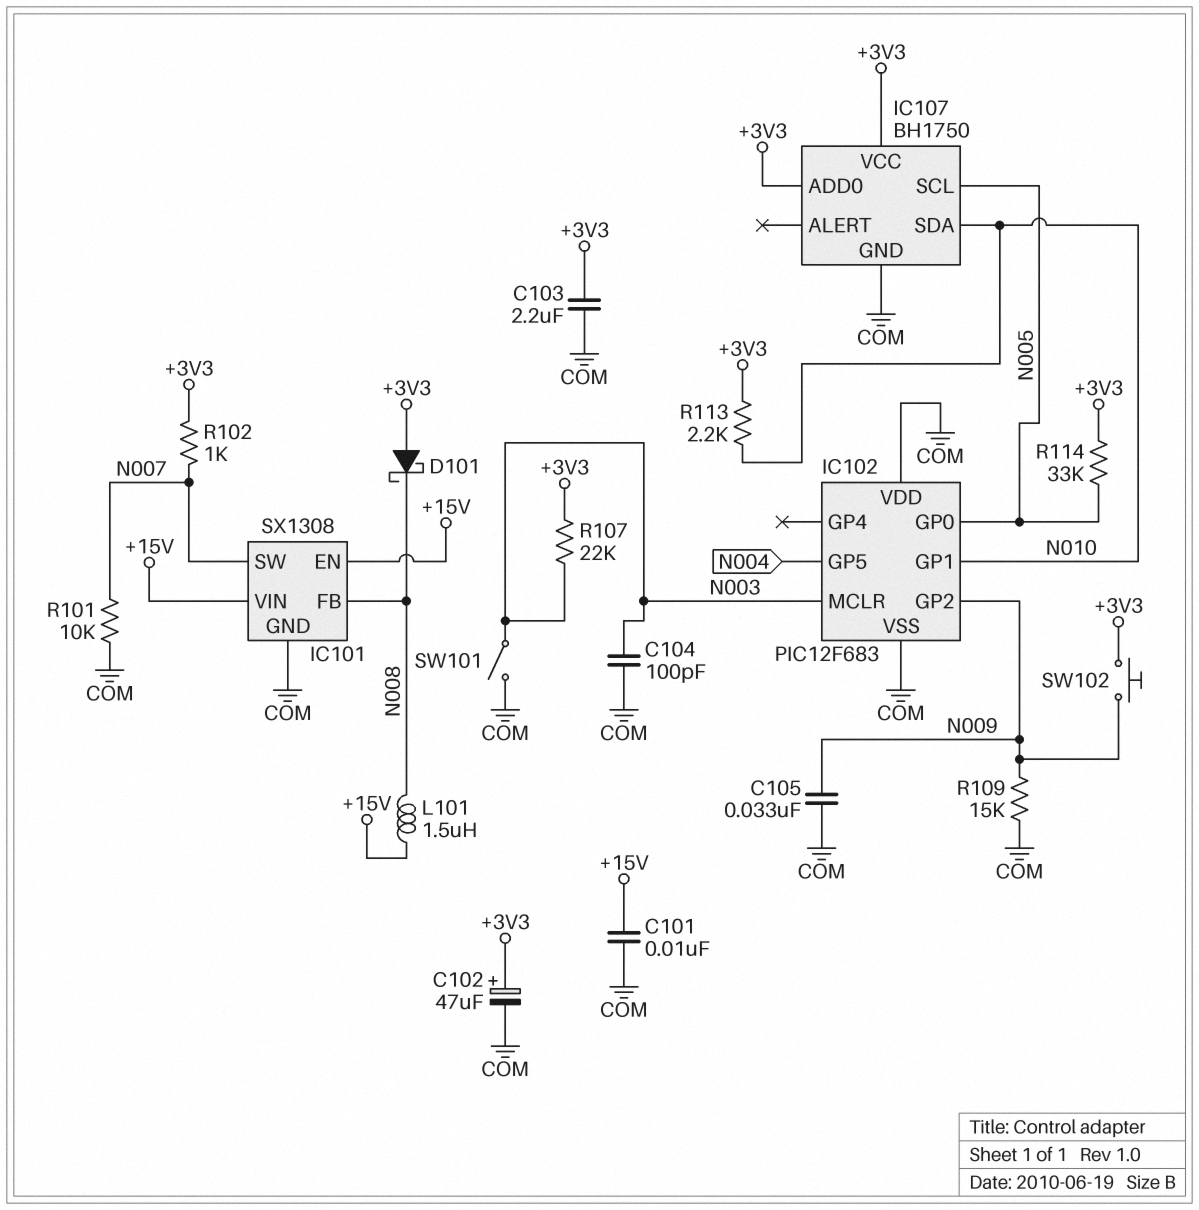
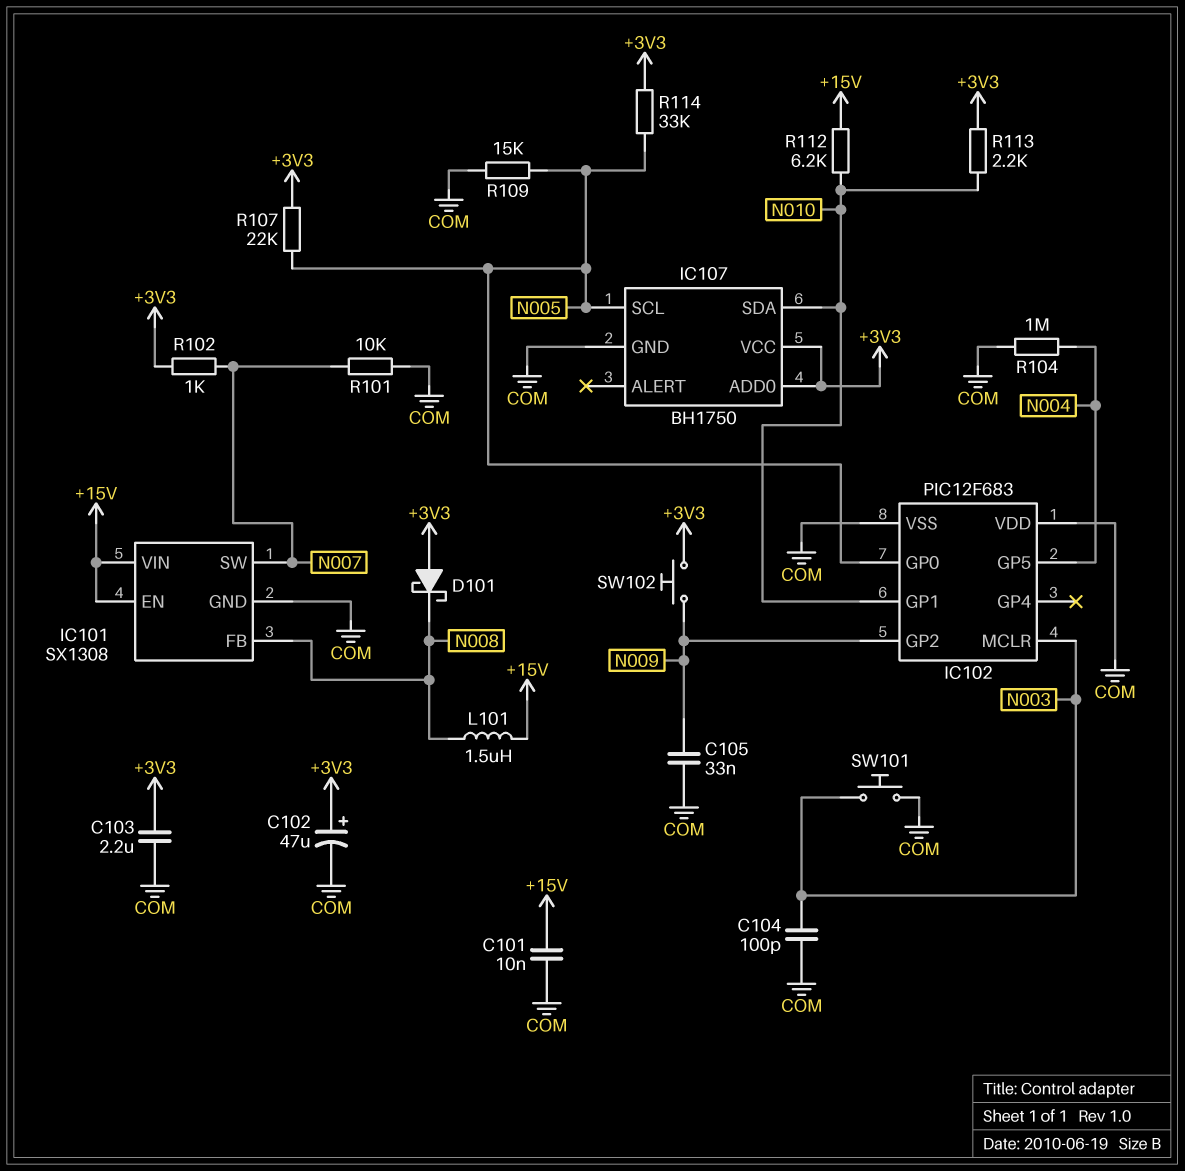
R104: none -> 1M (COM, N004)
R107: 22k (+3V3, N003) -> 22k (+3V3, N005)
R109: 15k (COM, N009) -> 15k (COM, N005)
R112: none -> 6.2k (+15V, N010)
SW101: switch (COM, N003) -> button (COM, N003)

